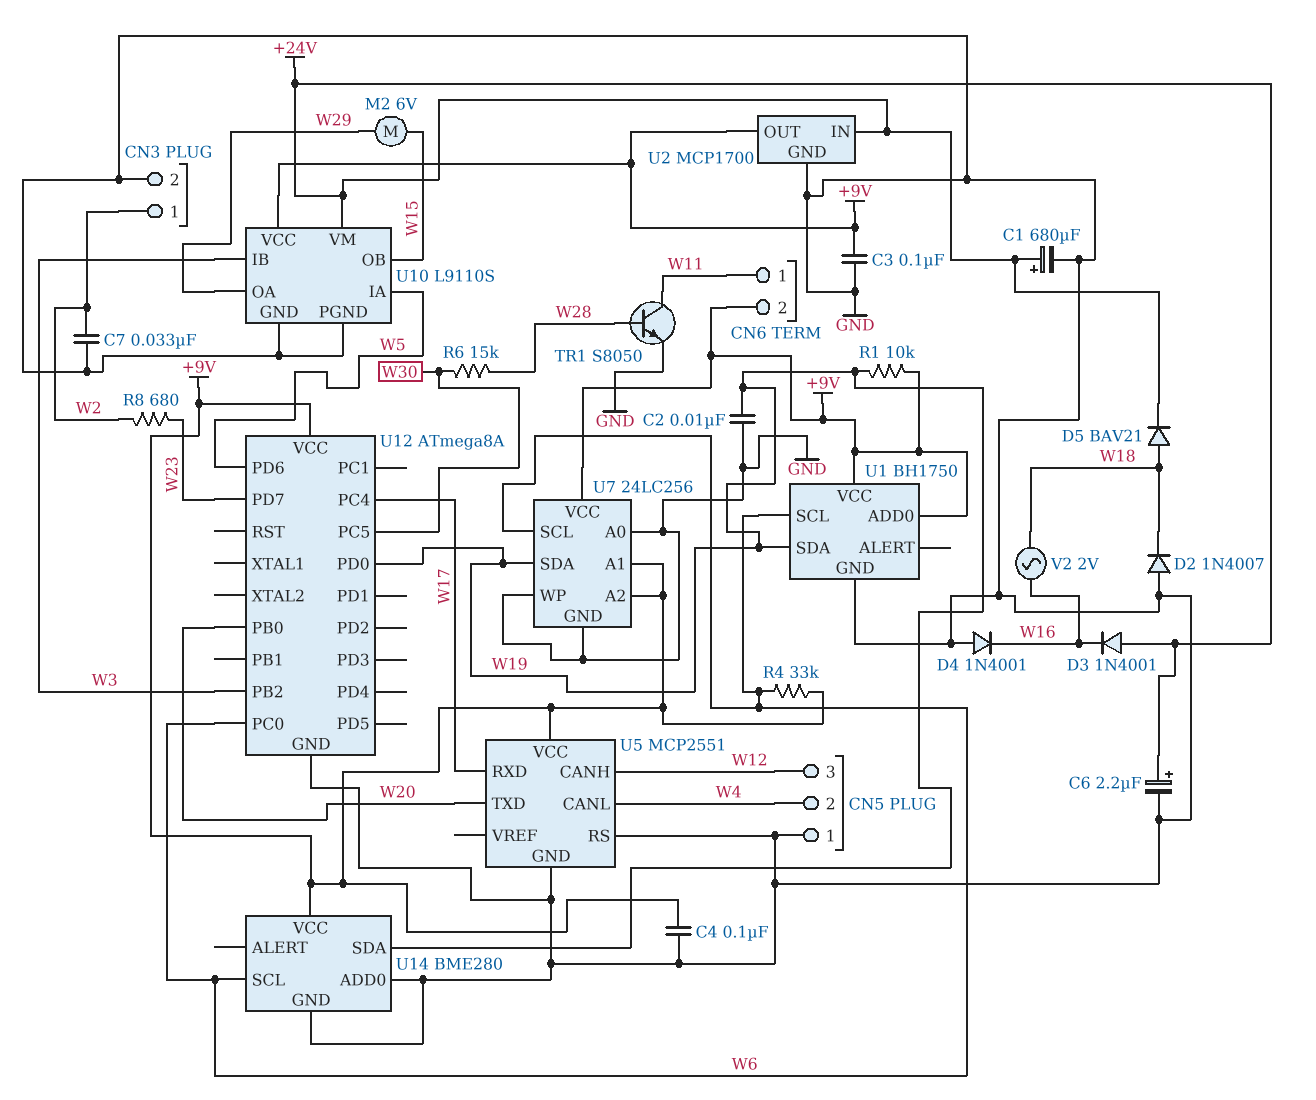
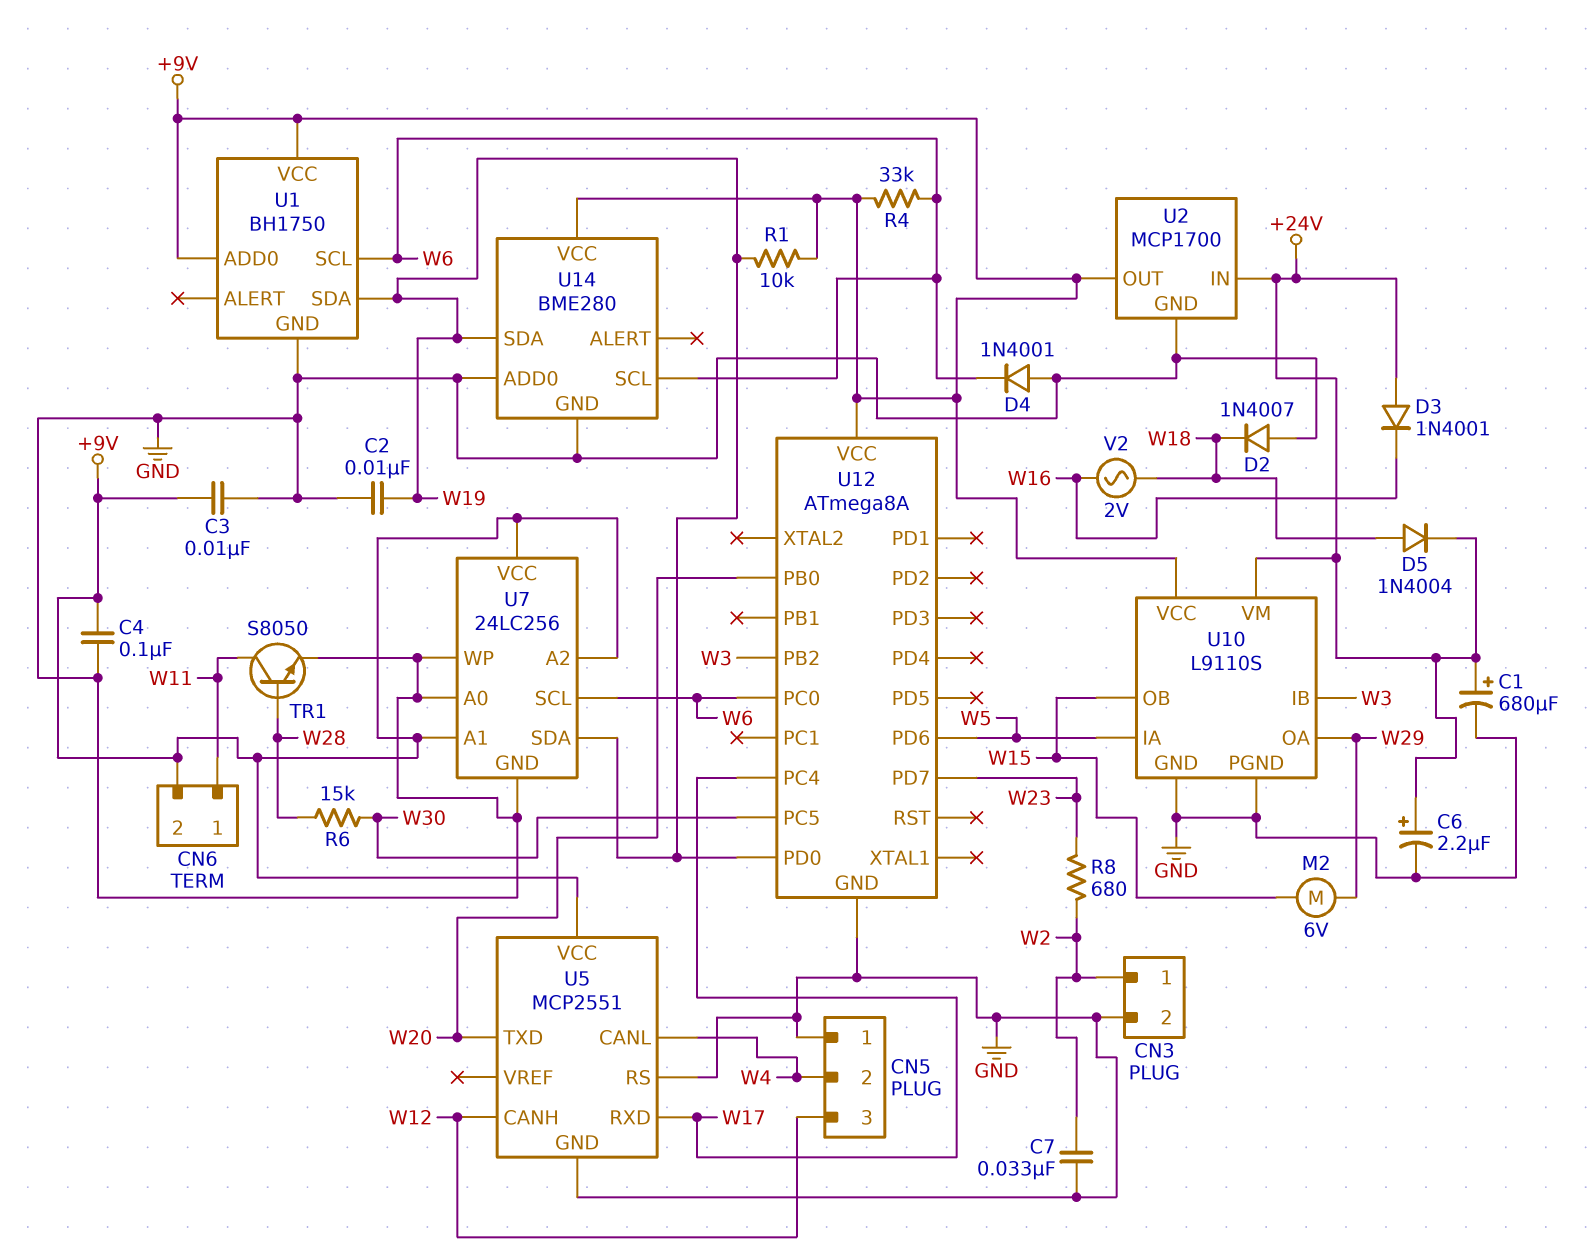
C3: 100nF (+9V, GND) -> 10nF (+9V, GND)
D4: diode 1N4001 (A GND, K W16) -> diode 1N4001 (A GND, K W6)
D5: diode BAV21 (A W18, K +24V) -> diode 1N4004 (A W18, K +24V)

